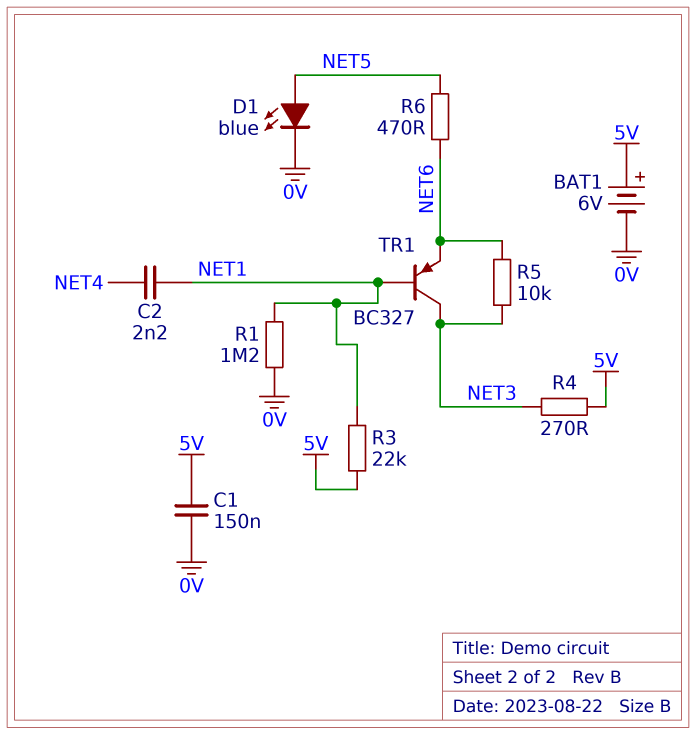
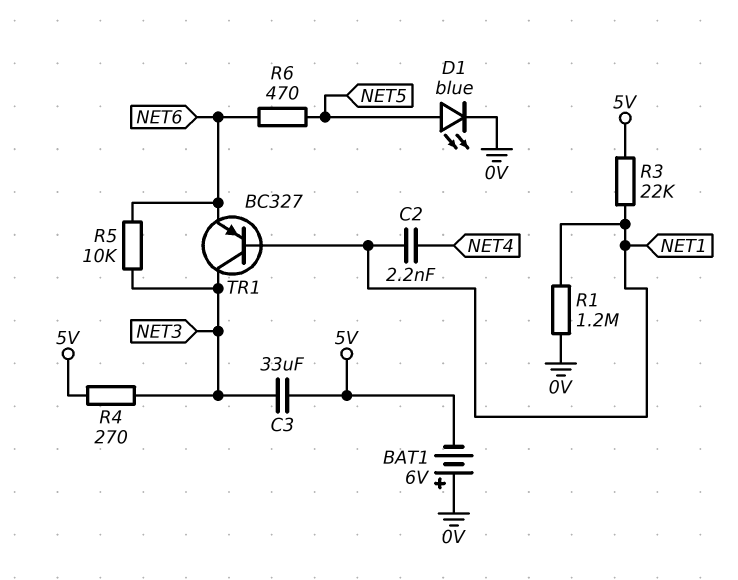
BAT1: 6V (plus 5V, minus 0V) -> 6V (plus 0V, minus 5V)
C1: 150nF (0V, 5V) -> none
C3: none -> 33uF (5V, NET3)

